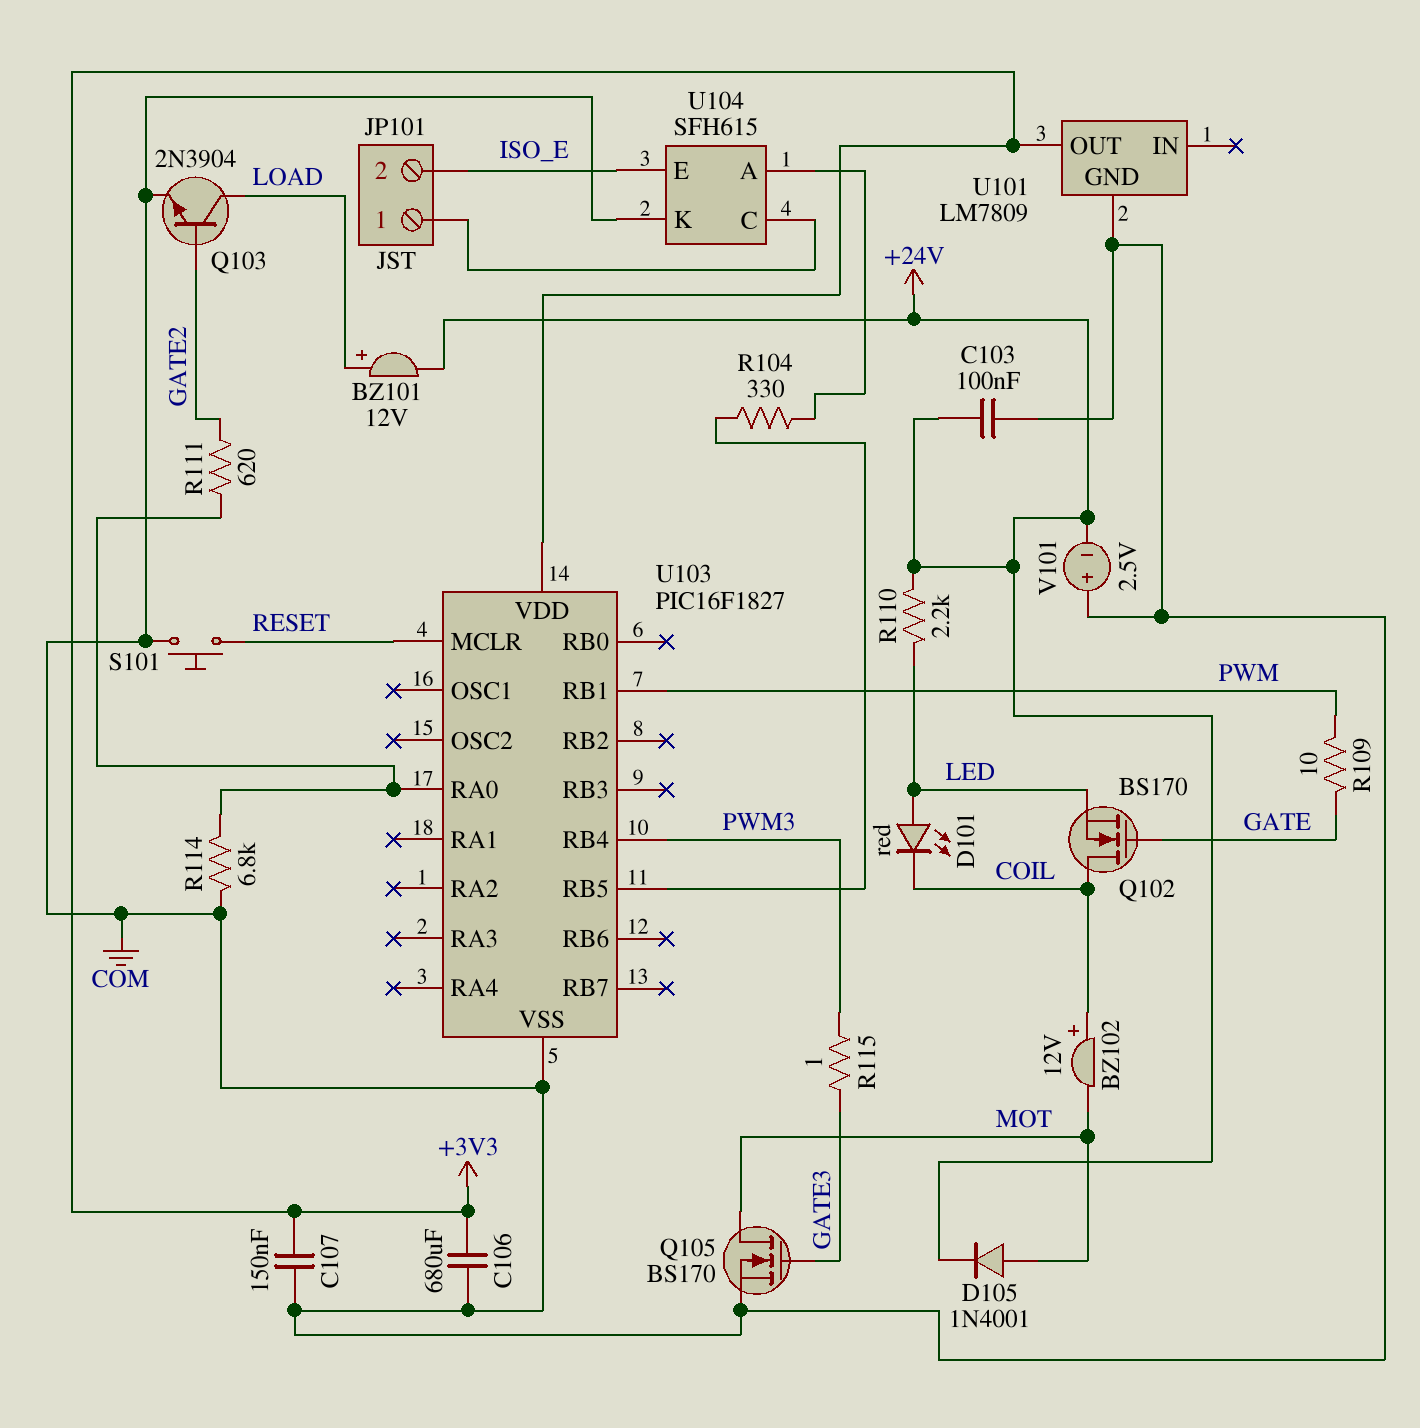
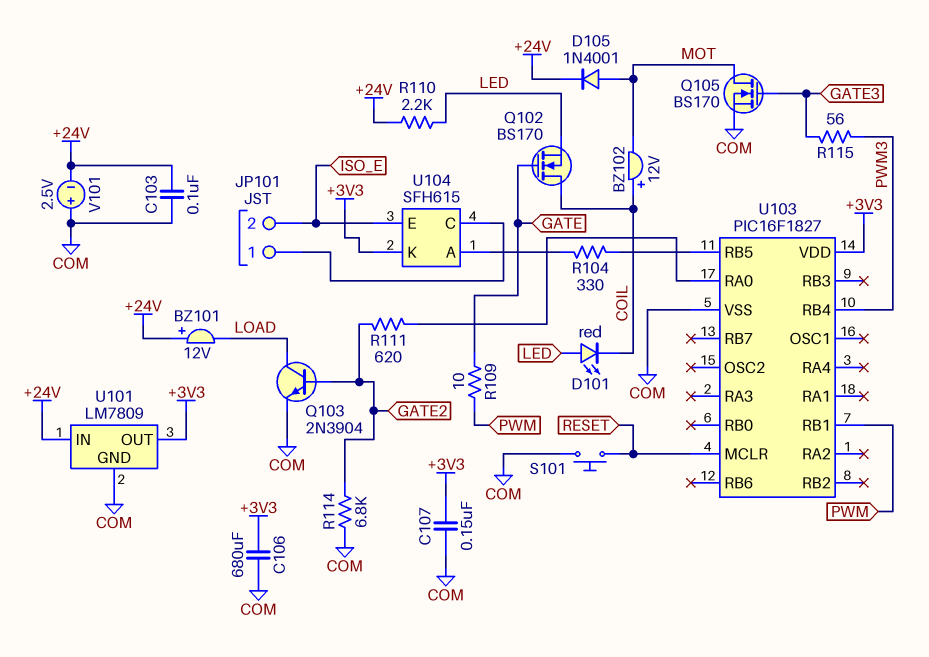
BZ101: buzzer 12V (plus LOAD, minus +24V) -> buzzer 12V (plus +24V, minus LOAD)
R114: 6.8k (COM, U103/RA0) -> 6.8k (COM, GATE2)
R115: 1 (GATE3, PWM3) -> 56 (GATE3, PWM3)
U101 pin IN: none -> +24V
U104 pin K: COM -> +3V3

